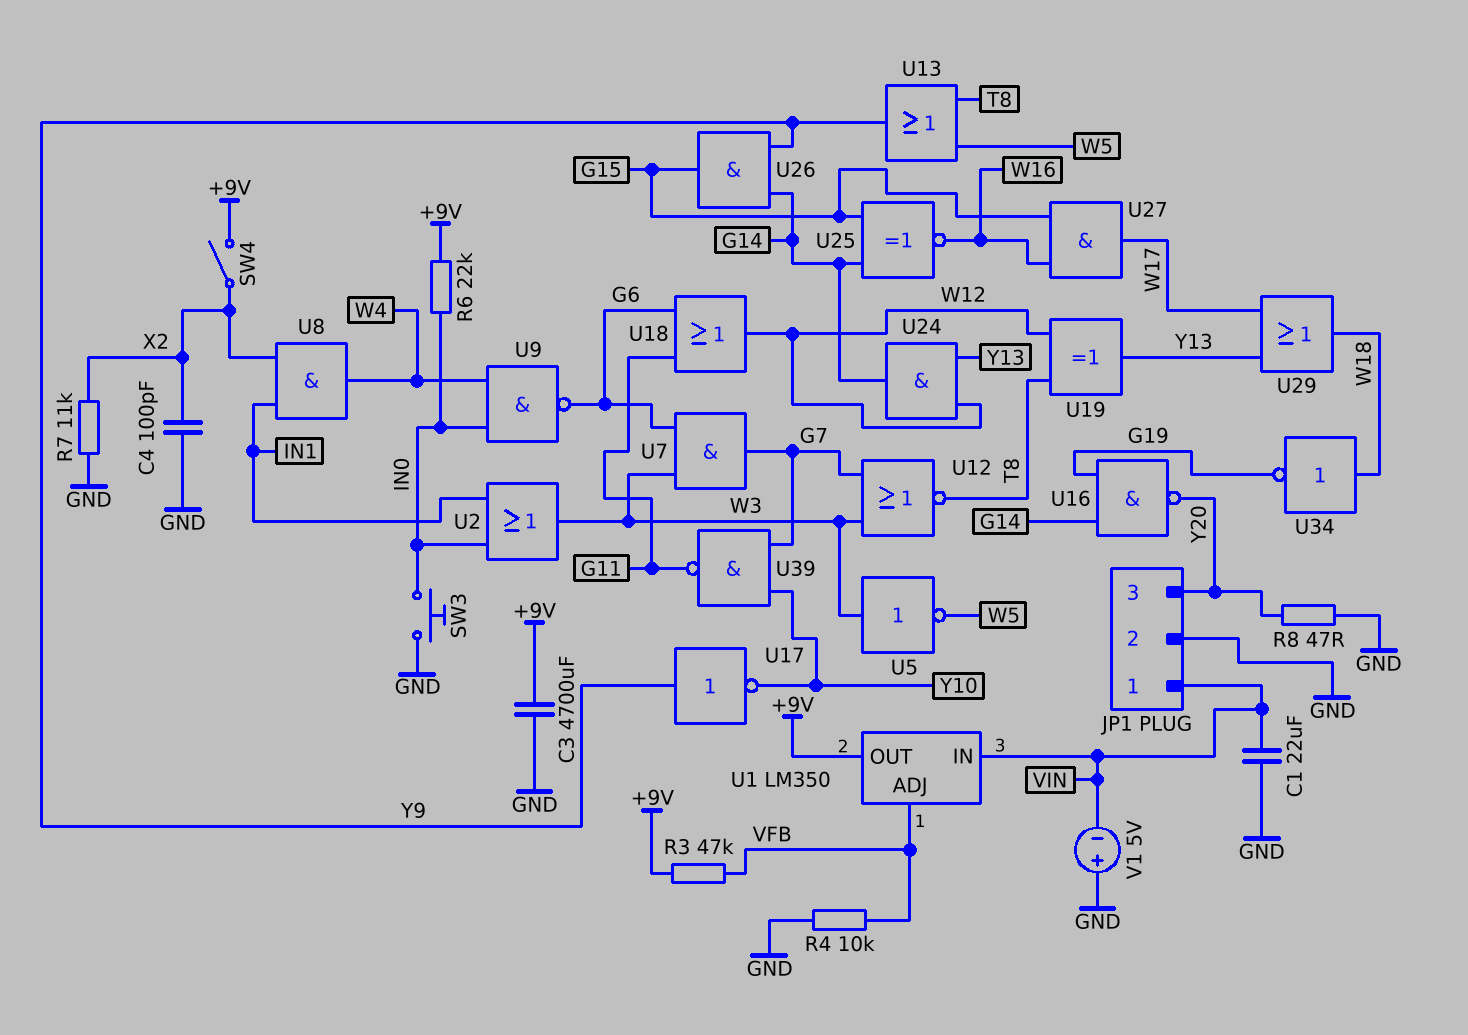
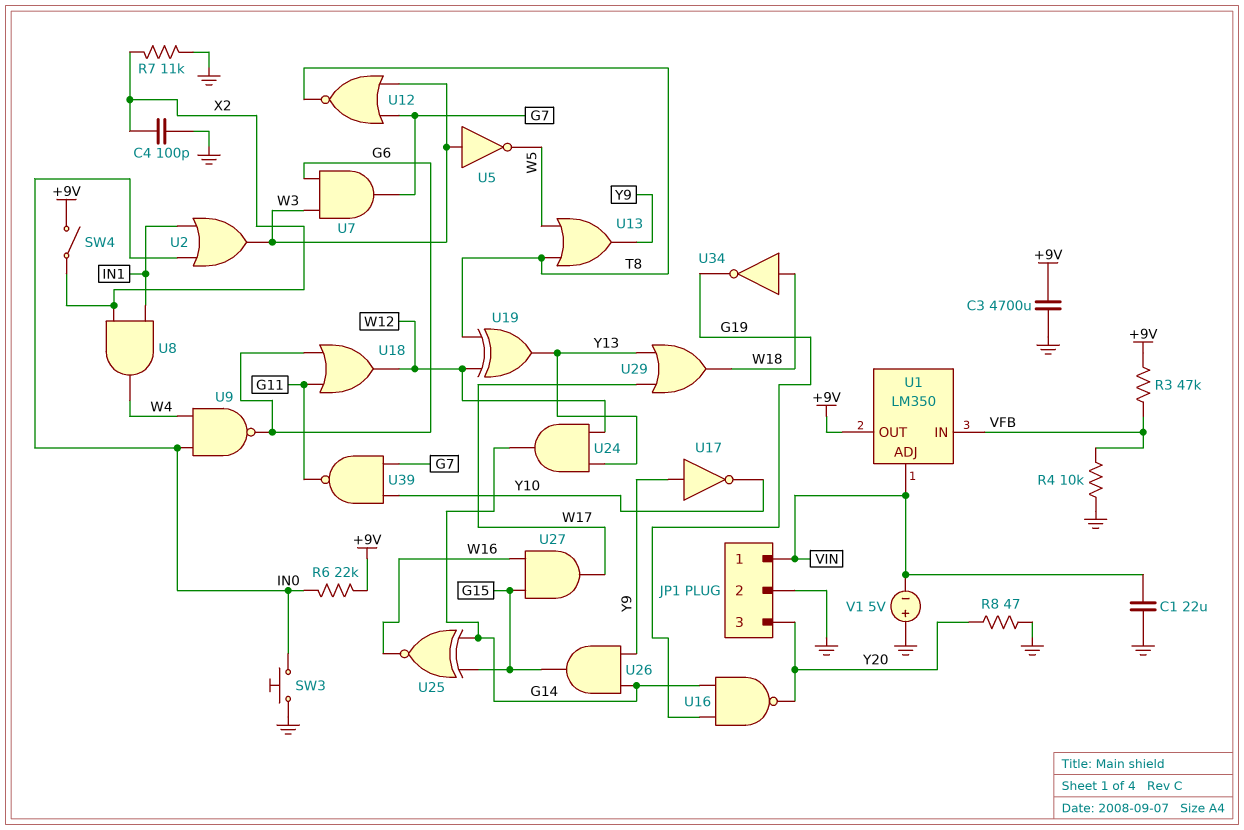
U1 pin ADJ: VFB -> VIN
U1 pin IN: VIN -> VFB

